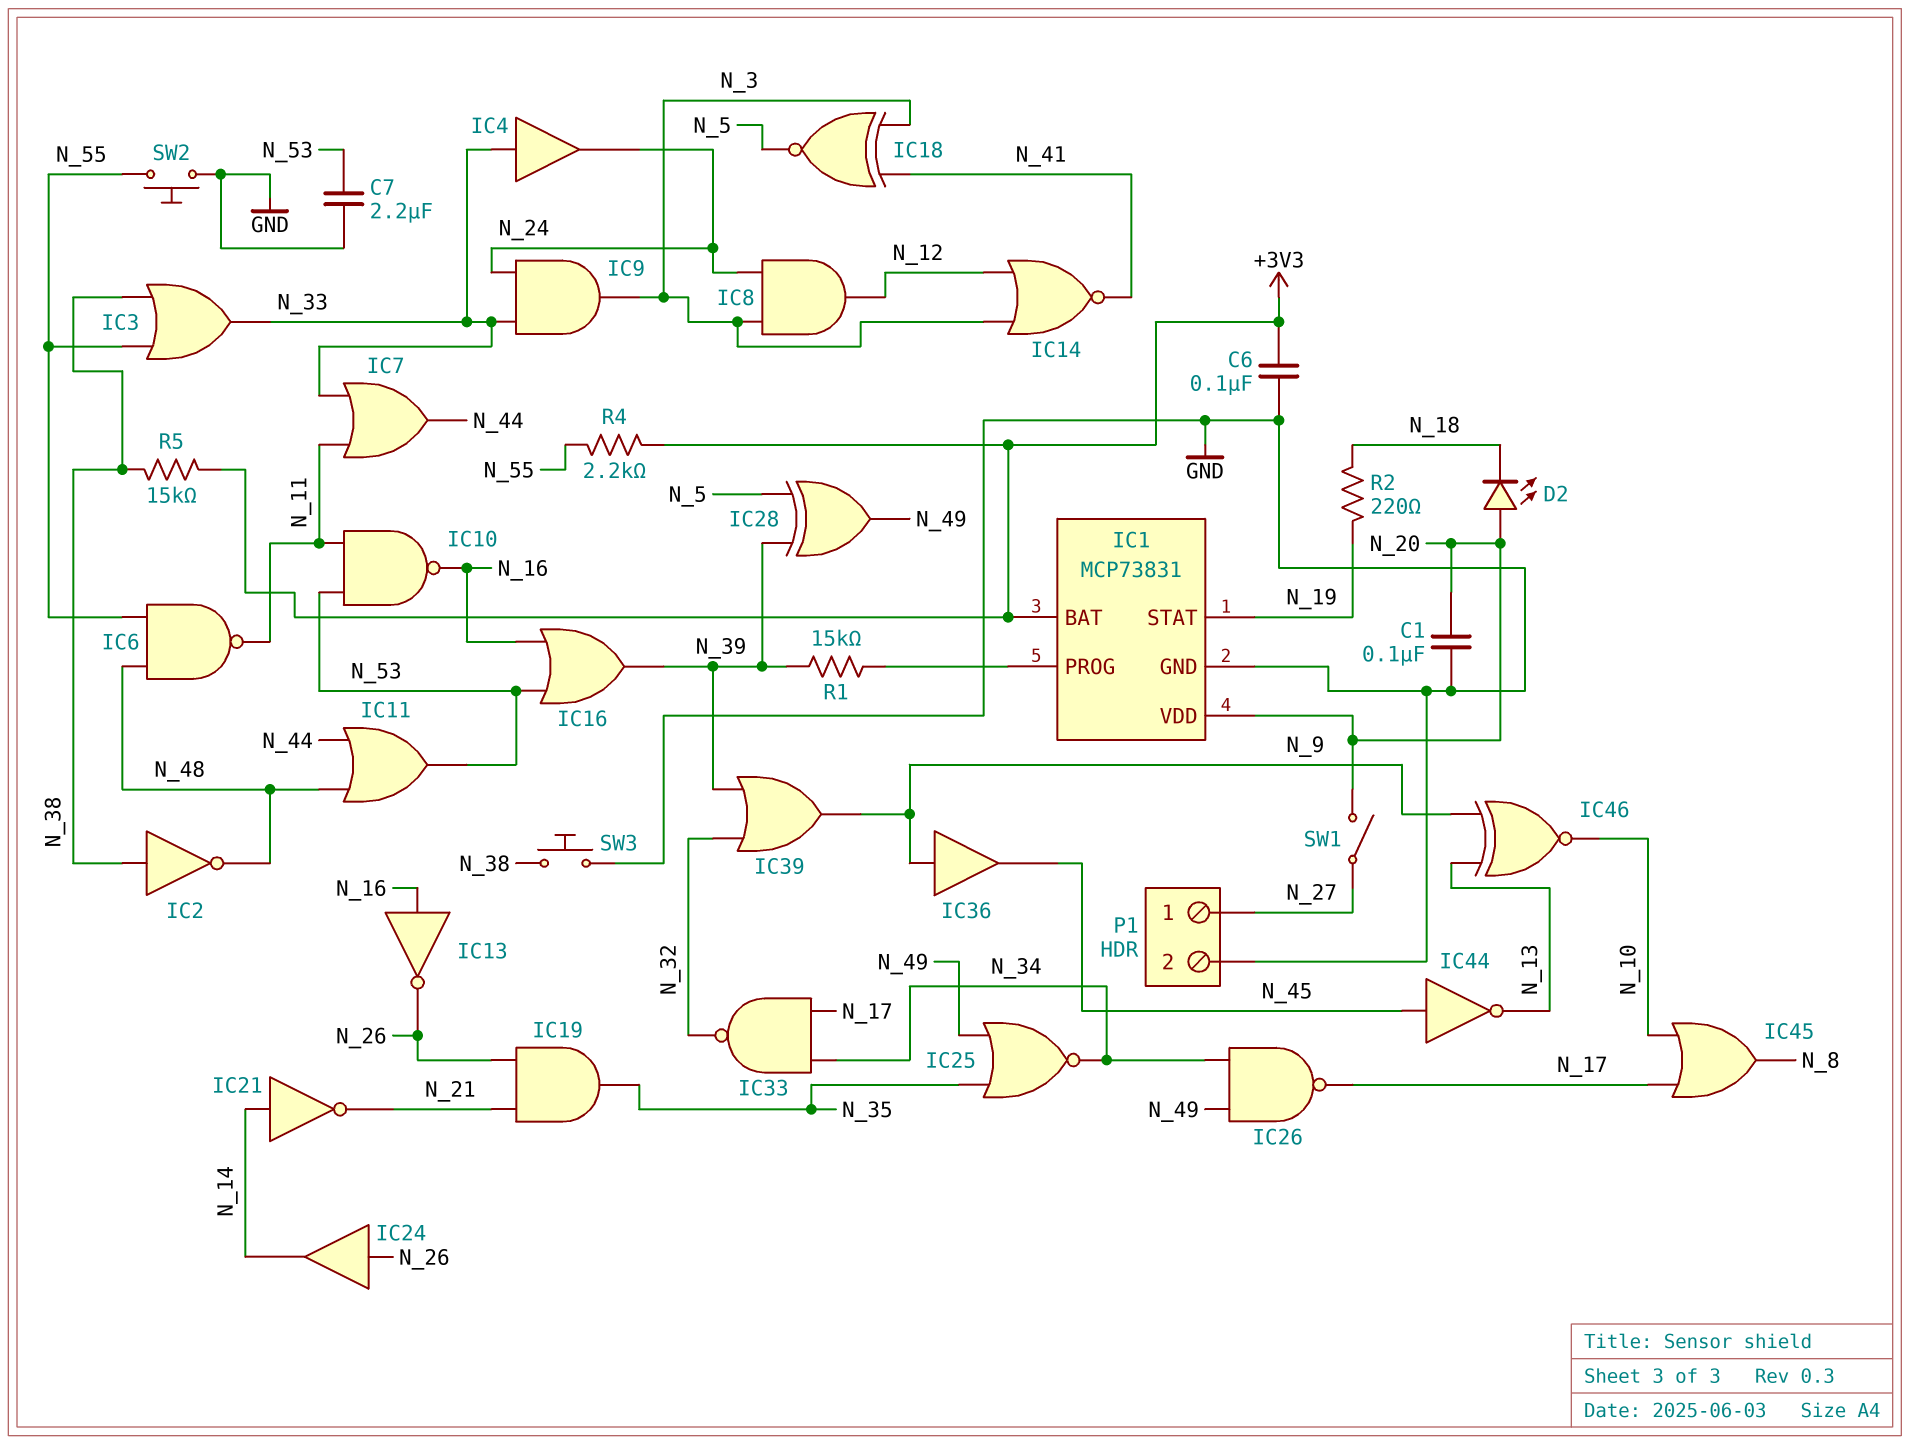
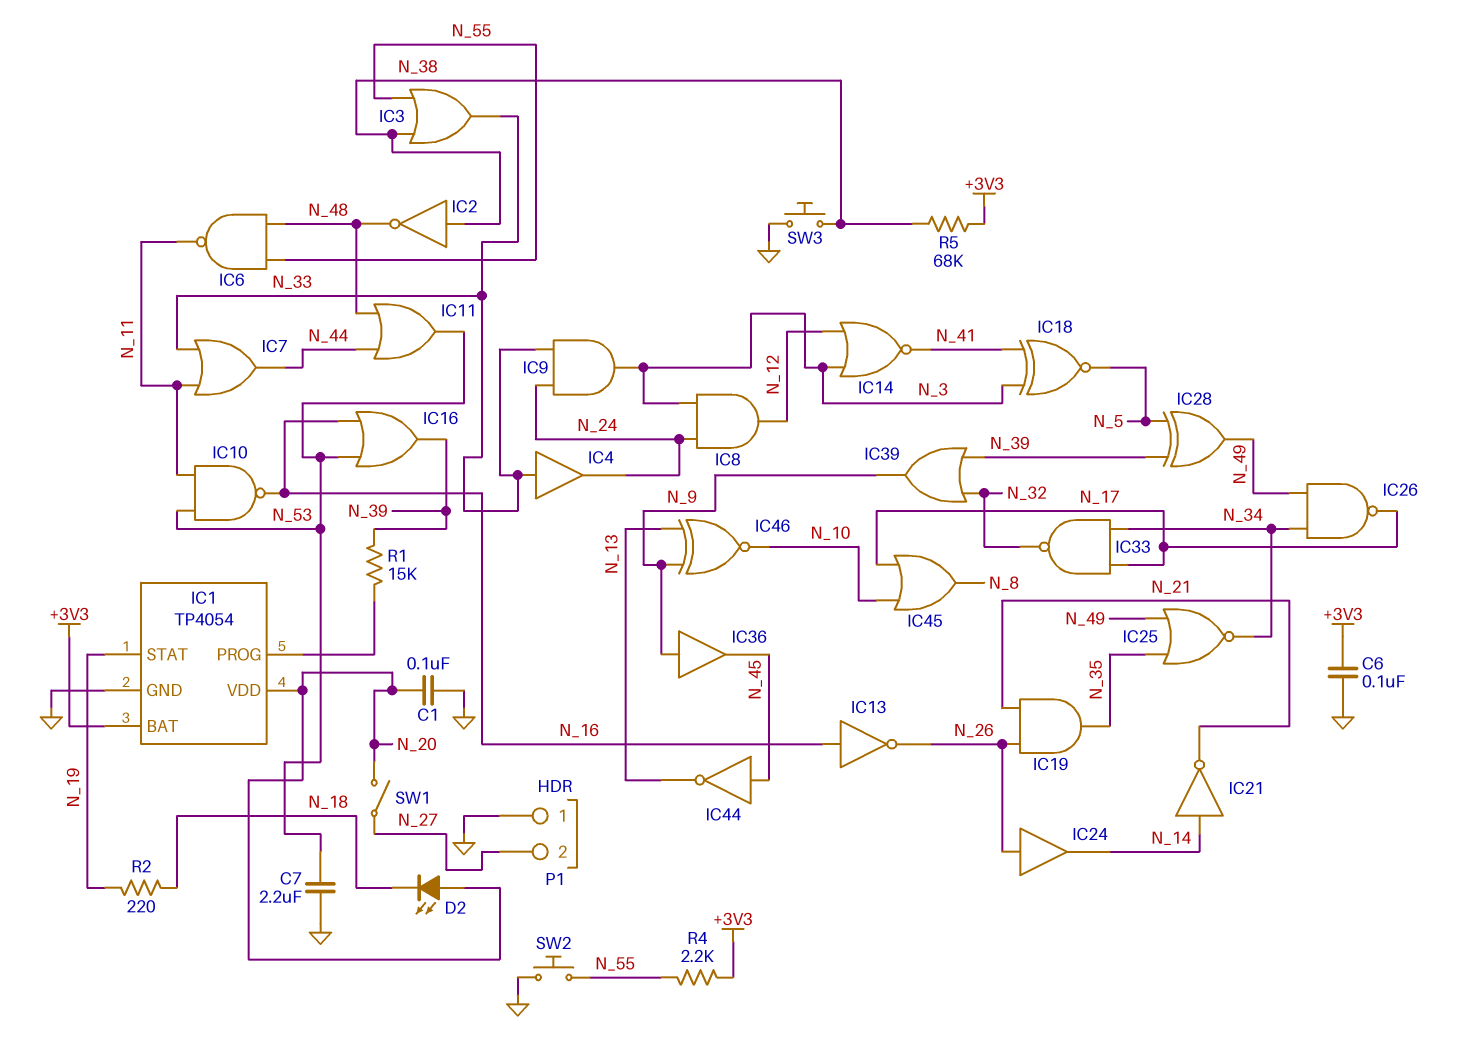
IC1: MCP73831 -> TP4054
P1 pin 1: N_27 -> GND
P1 pin 2: GND -> N_27
R5: 15k (+3V3, N_38) -> 68k (+3V3, N_38)

